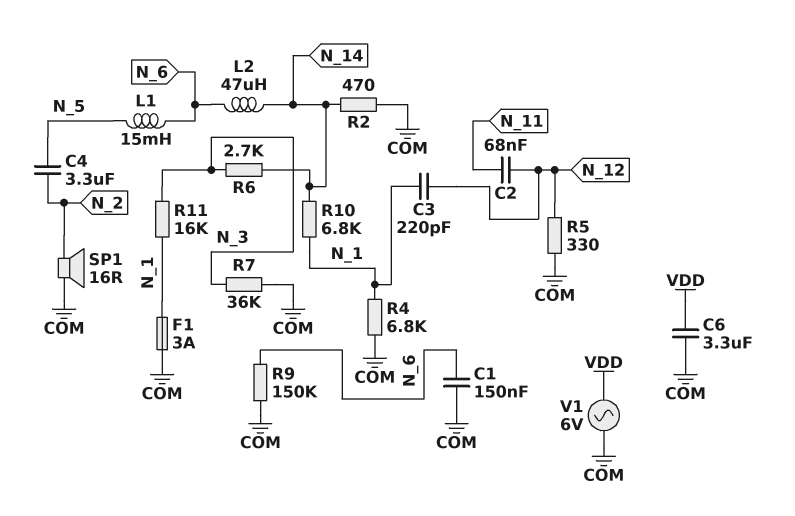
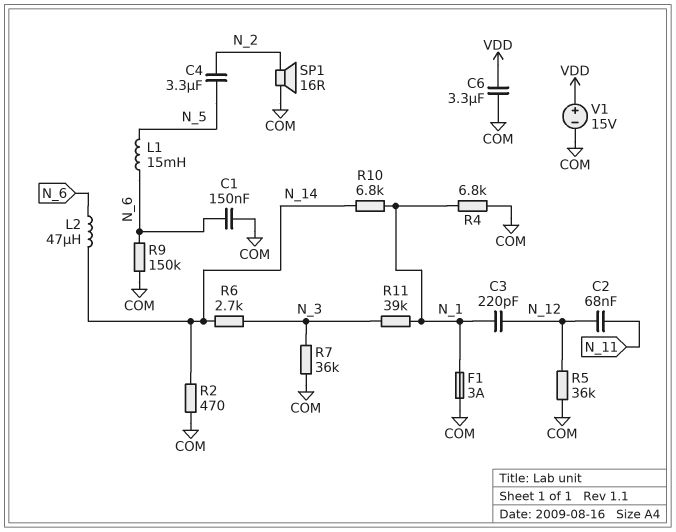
R5: 330 (COM, N_12) -> 36k (COM, N_12)
R11: 16k (N_1, N_3) -> 39k (N_1, N_3)
V1: AC 6V (COM, VDD) -> 15V (plus VDD, minus COM)

